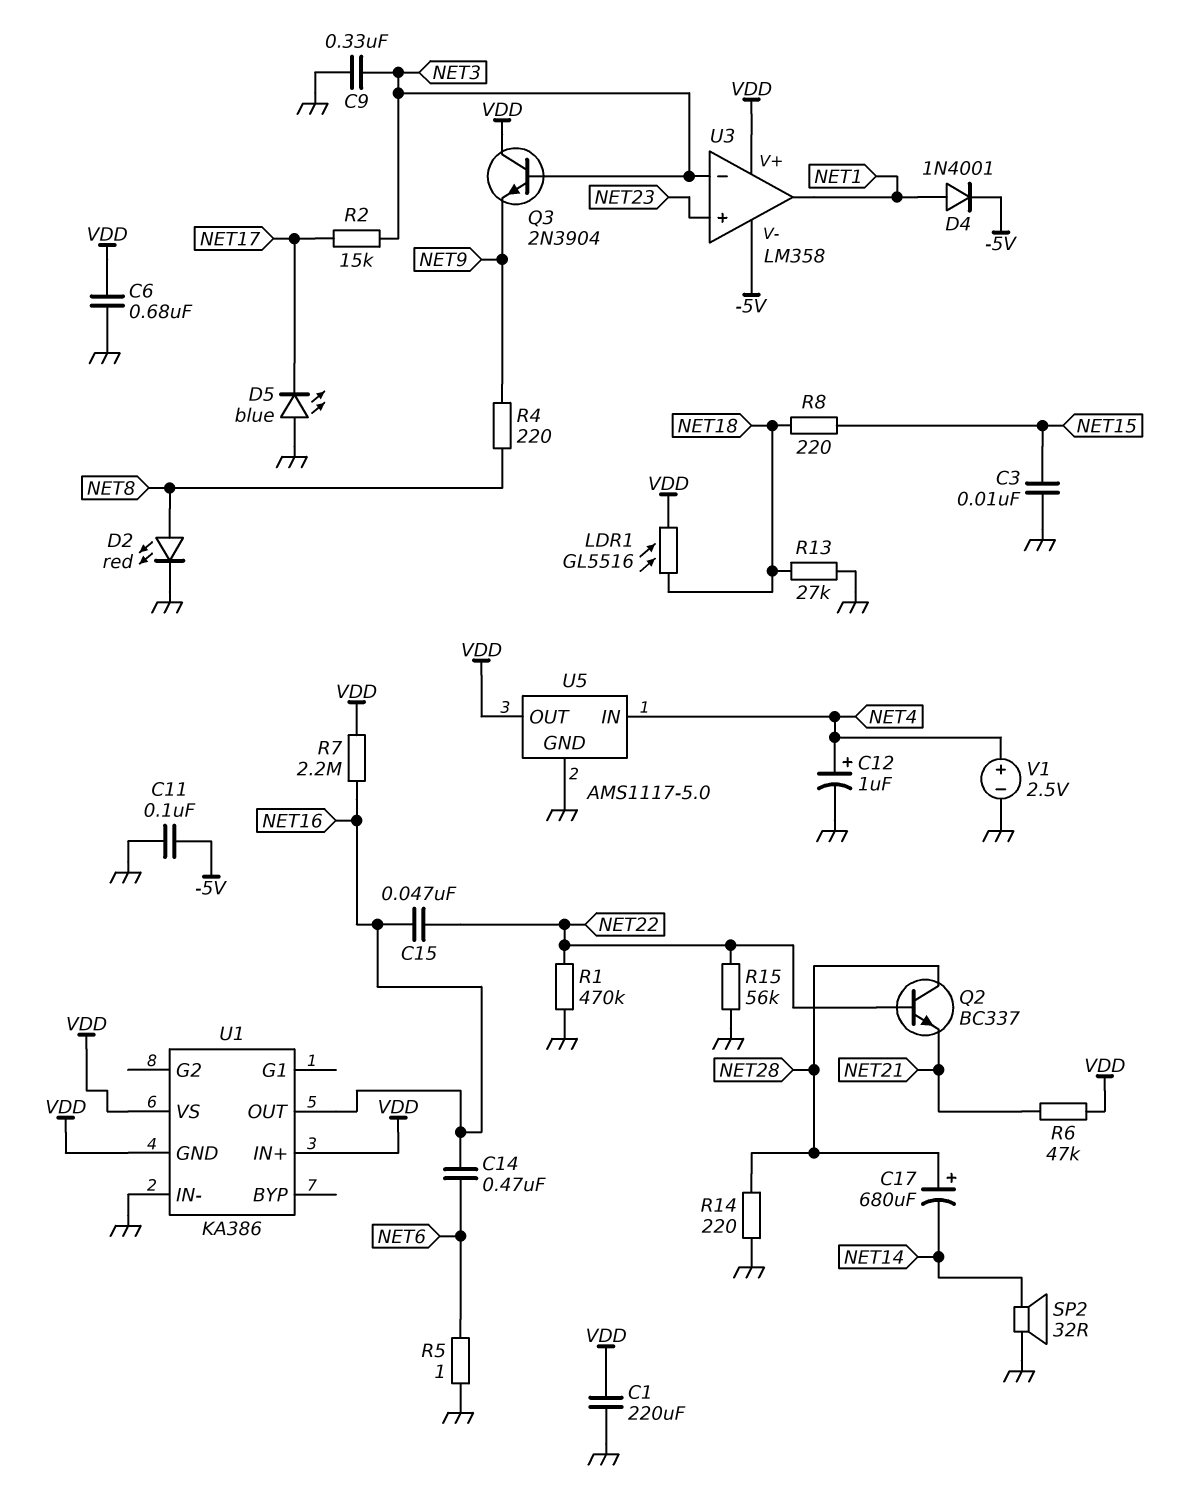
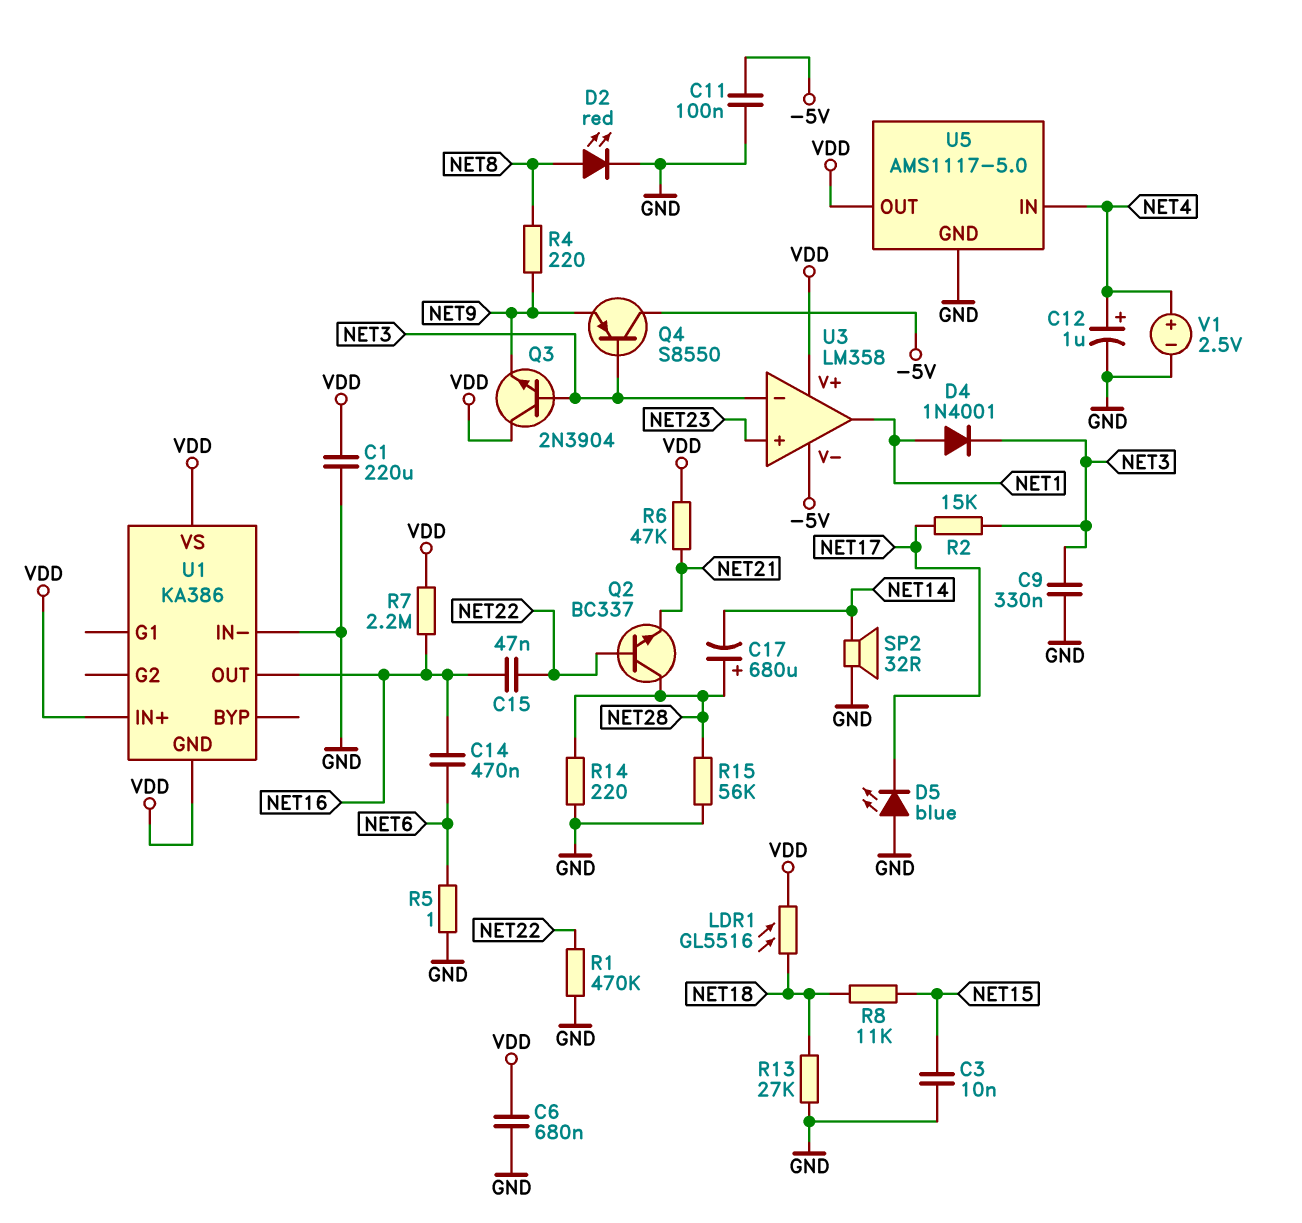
D4: diode 1N4001 (A NET1, K -5V) -> diode 1N4001 (A NET1, K NET3)
Q4: none -> PNP S8550 (B NET3, C -5V, E NET9)
R8: 220 (NET15, NET18) -> 11k (NET15, NET18)
R15: 56k (GND, NET22) -> 56k (GND, NET28)

